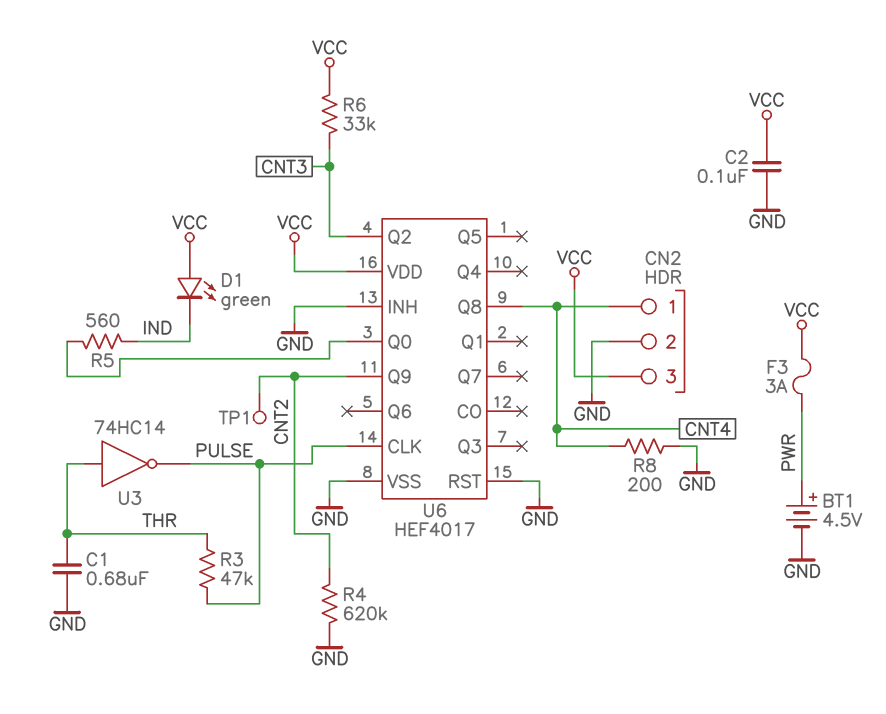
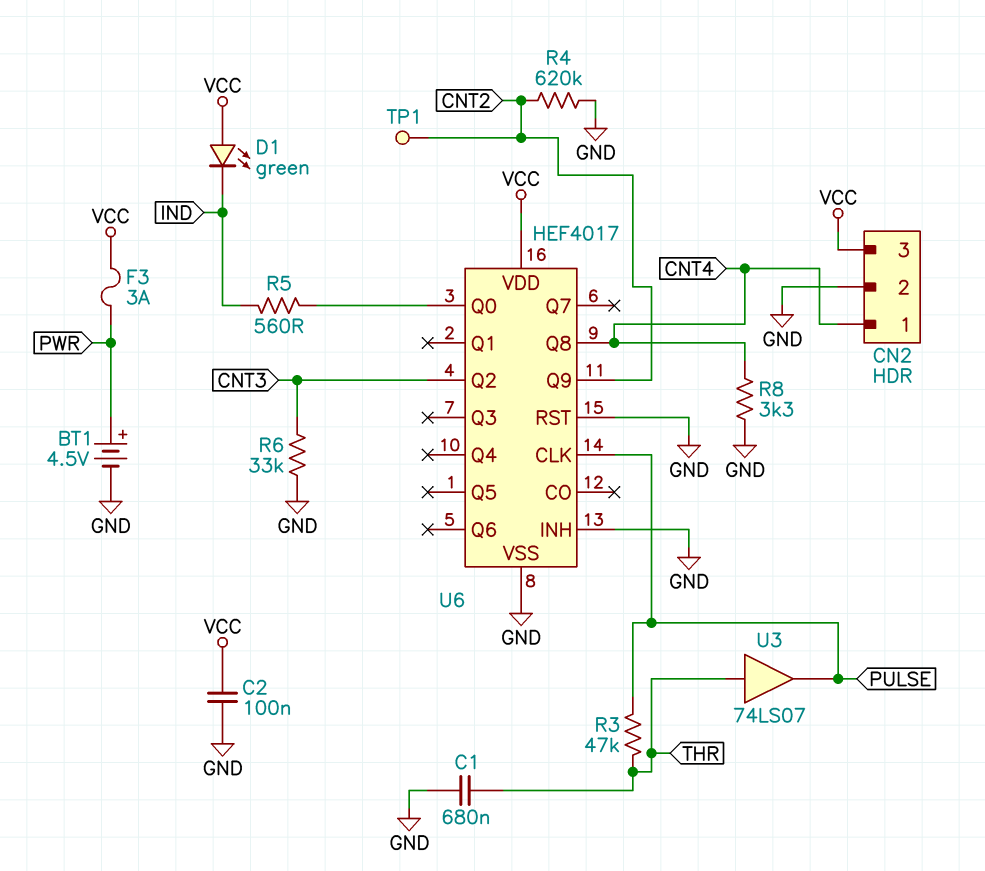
R6: 33k (CNT3, VCC) -> 33k (CNT3, GND)
R8: 200 (CNT4, GND) -> 3.3k (CNT4, GND)
U3: NOT 74HC14 (in THR, out PULSE) -> buffer 74LS07 (in THR, out PULSE)

